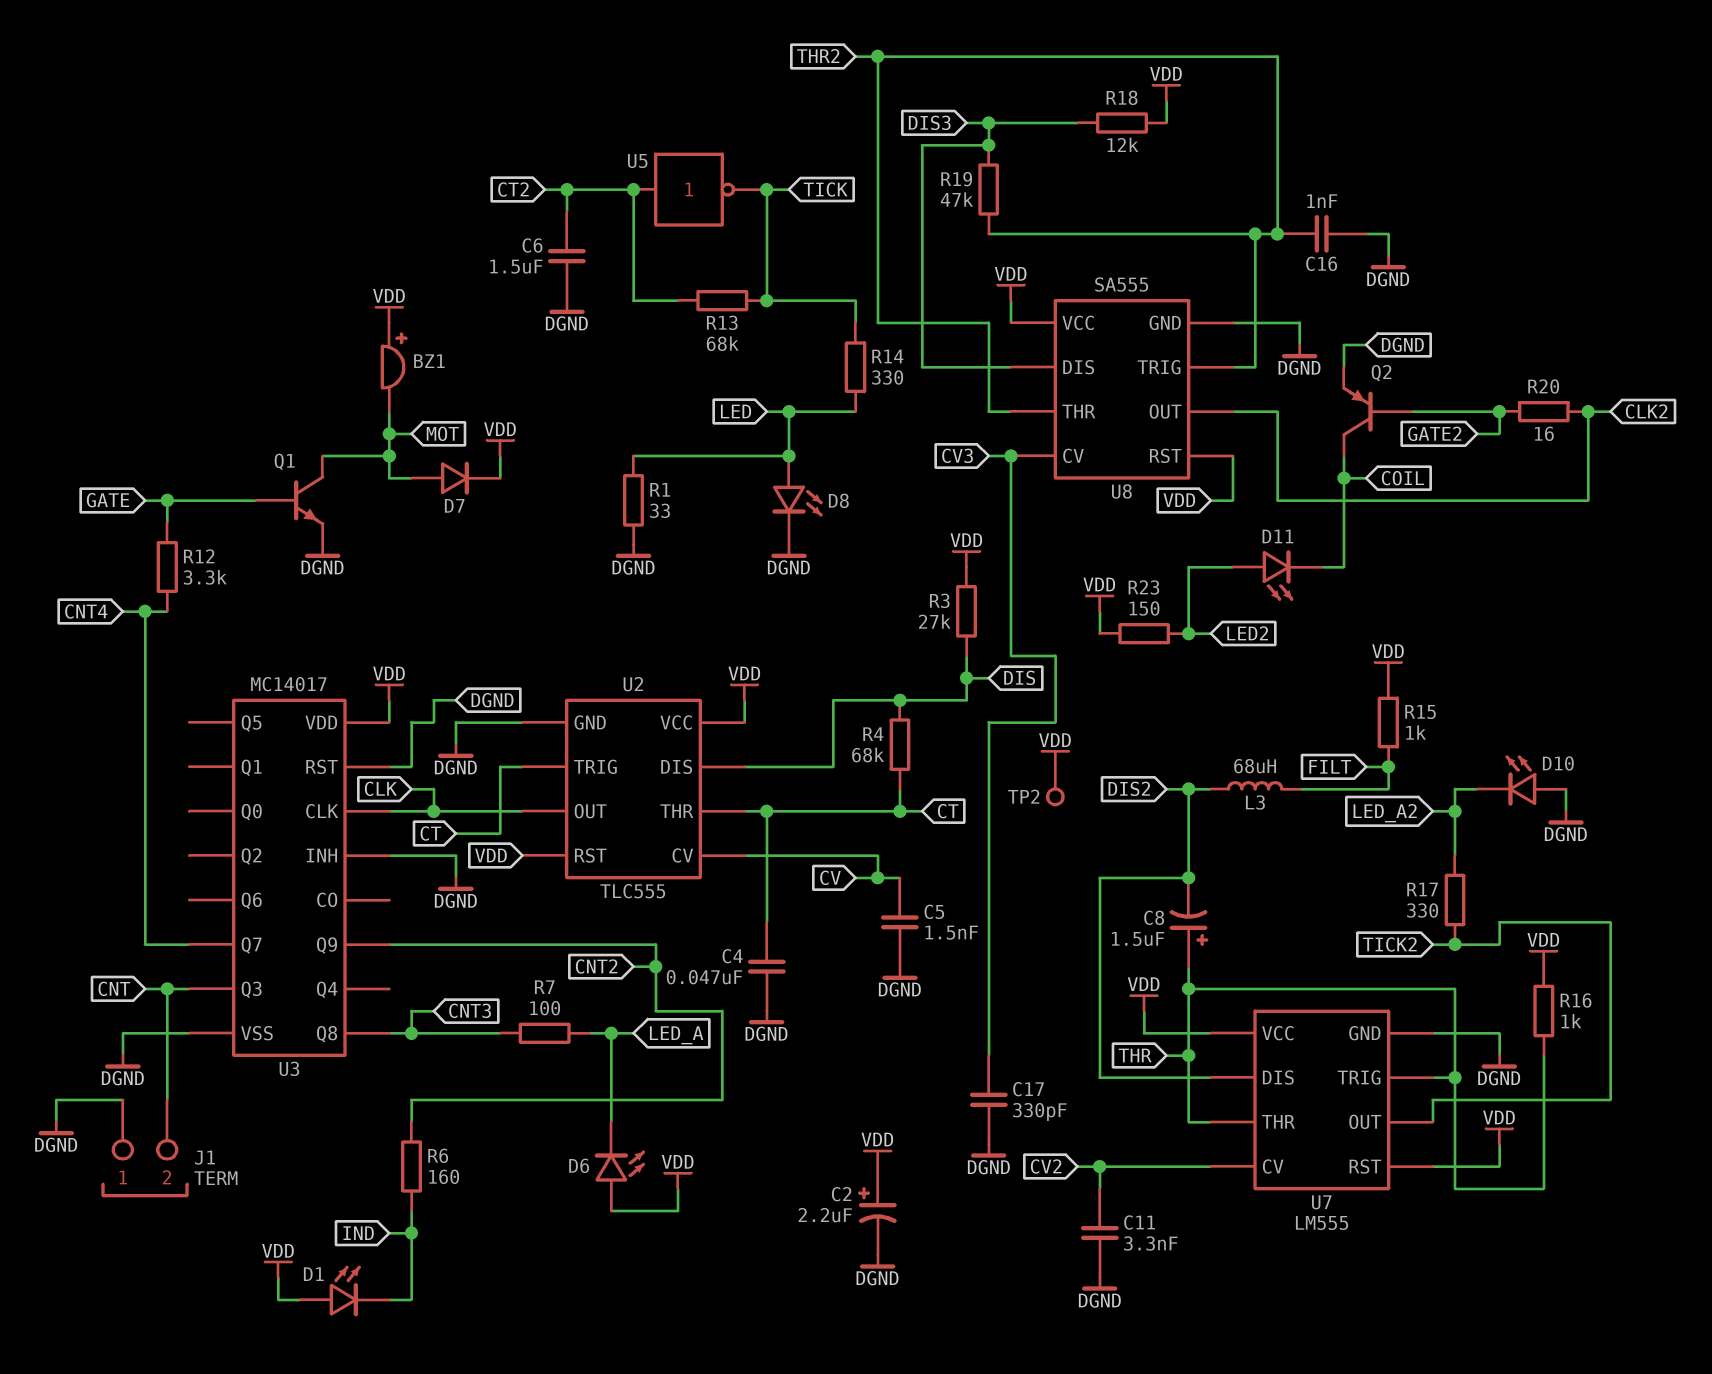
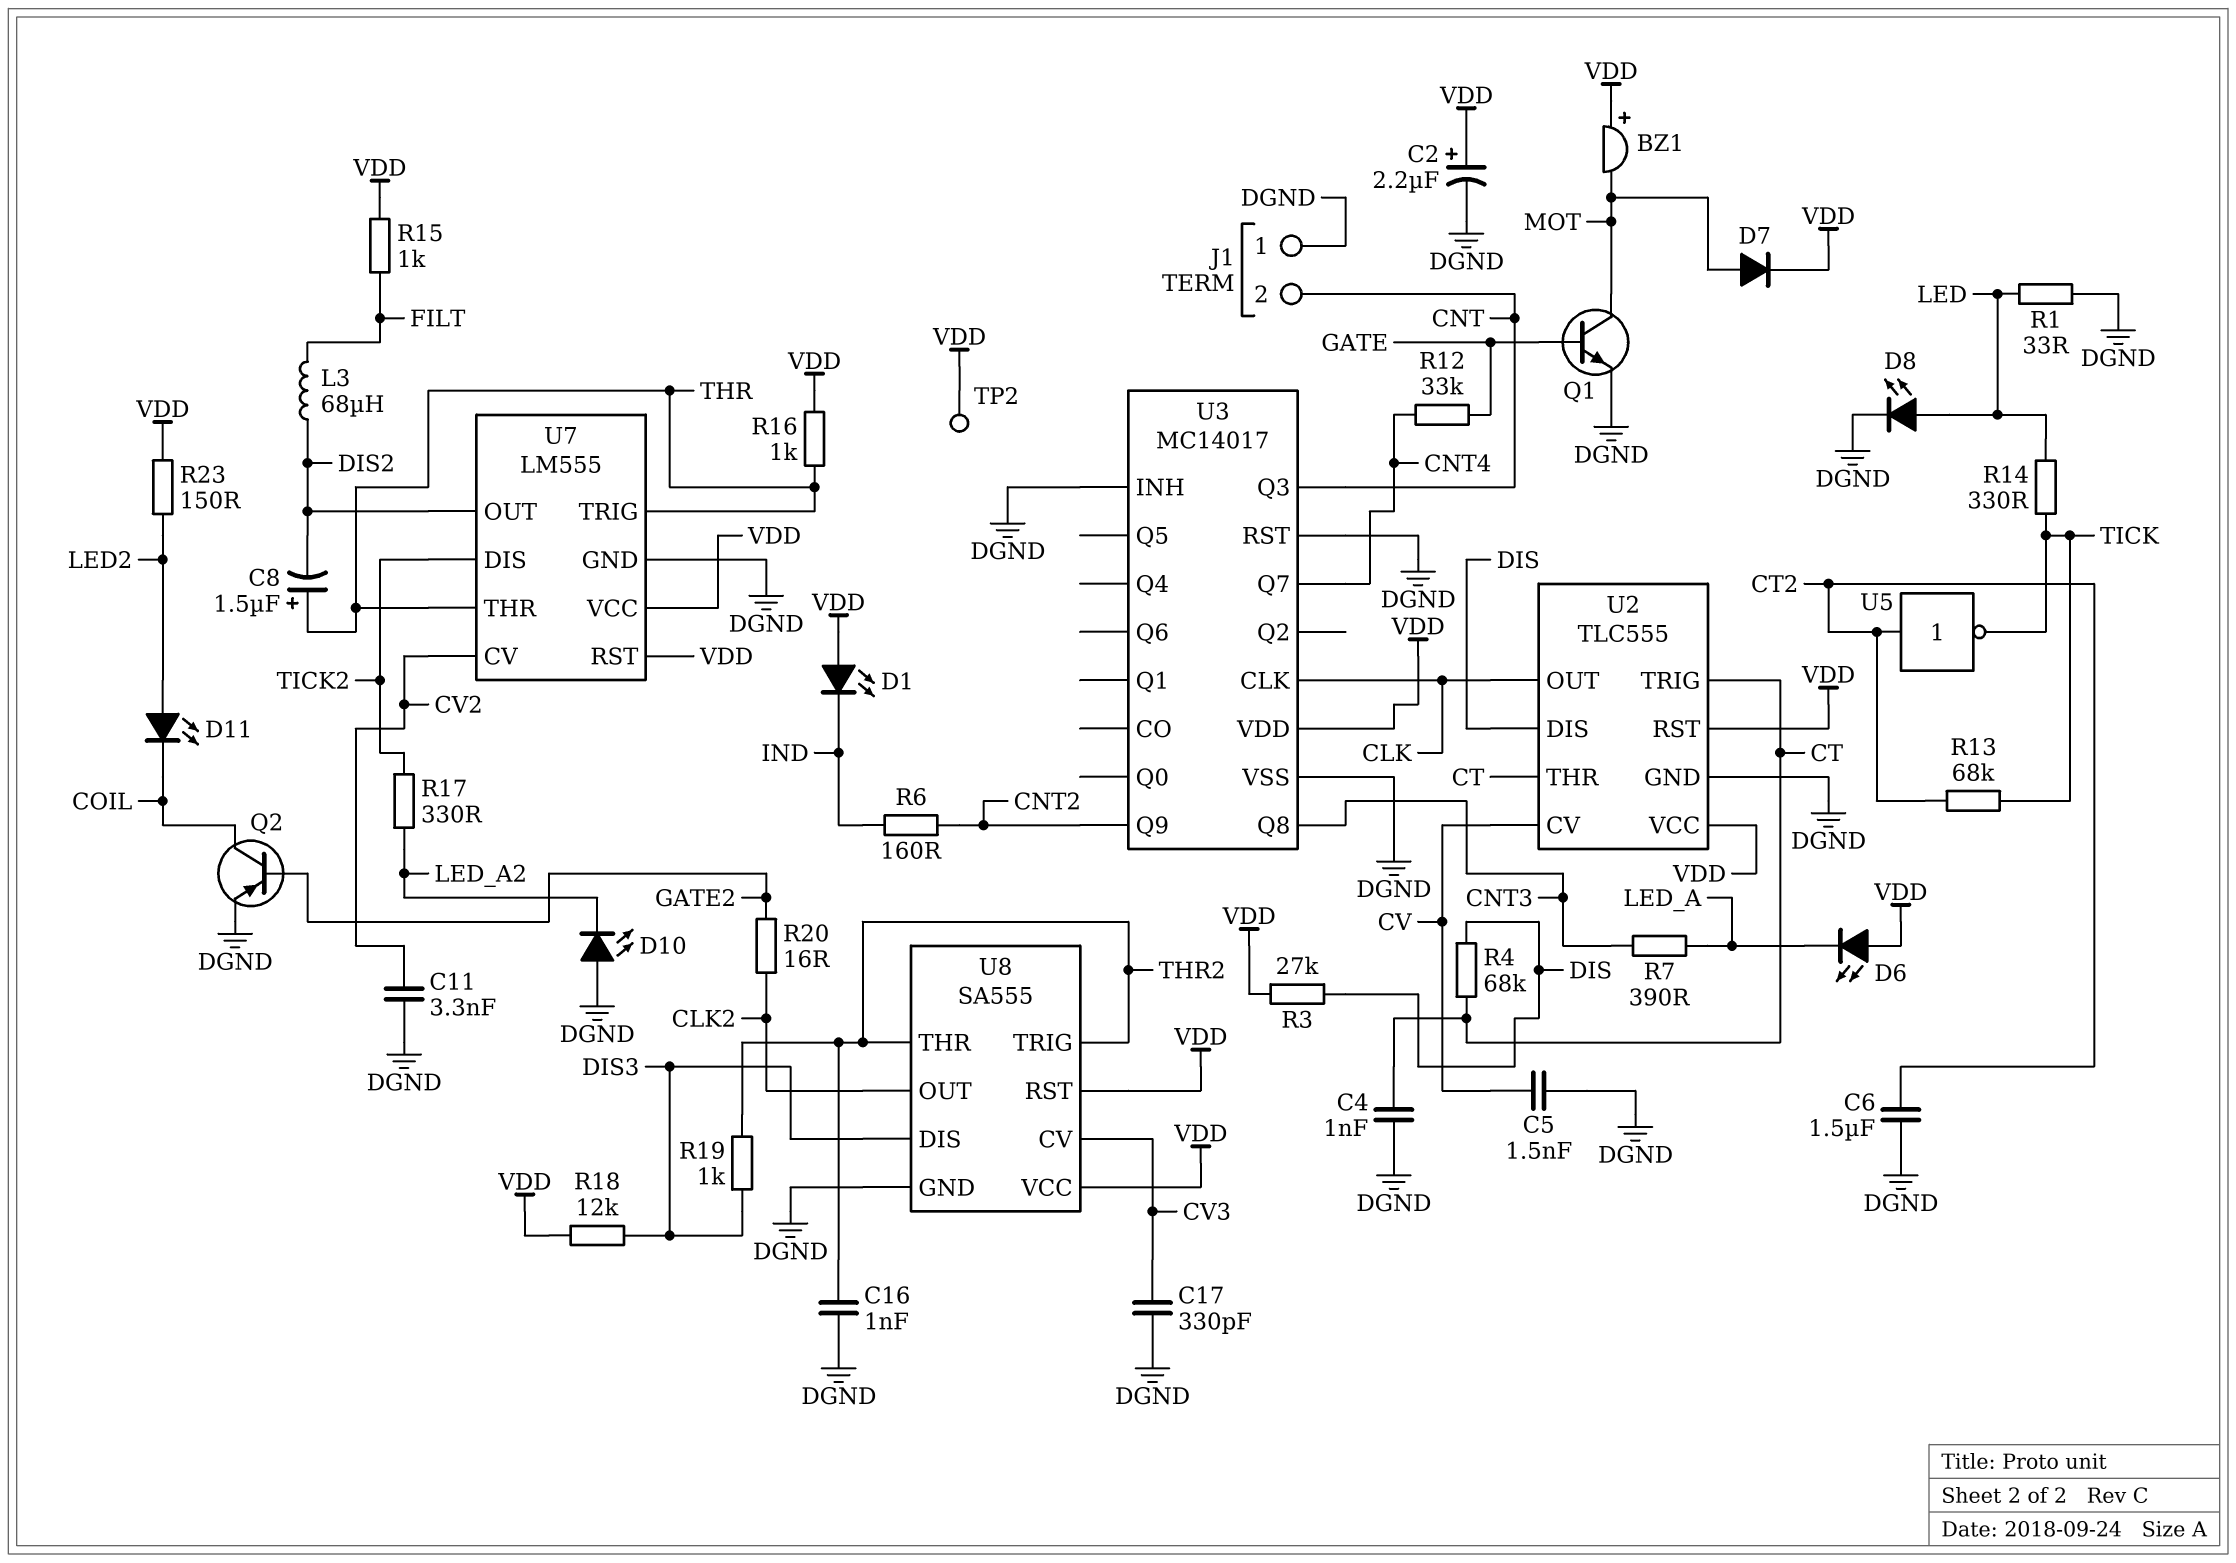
C4: 47nF (CT, DGND) -> 1nF (CT, DGND)
R7: 100 (CNT3, LED_A) -> 390 (CNT3, LED_A)
R12: 3.3k (CNT4, GATE) -> 33k (CNT4, GATE)
R19: 47k (DIS3, THR2) -> 1k (DIS3, THR2)
U7 pin DIS: DIS2 -> TICK2
U7 pin OUT: TICK2 -> DIS2

